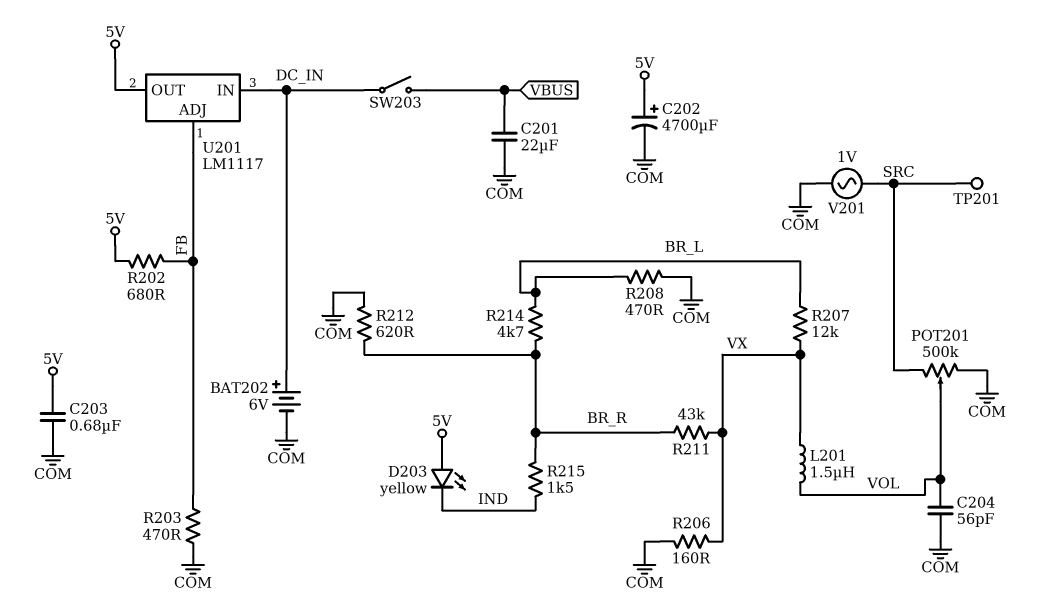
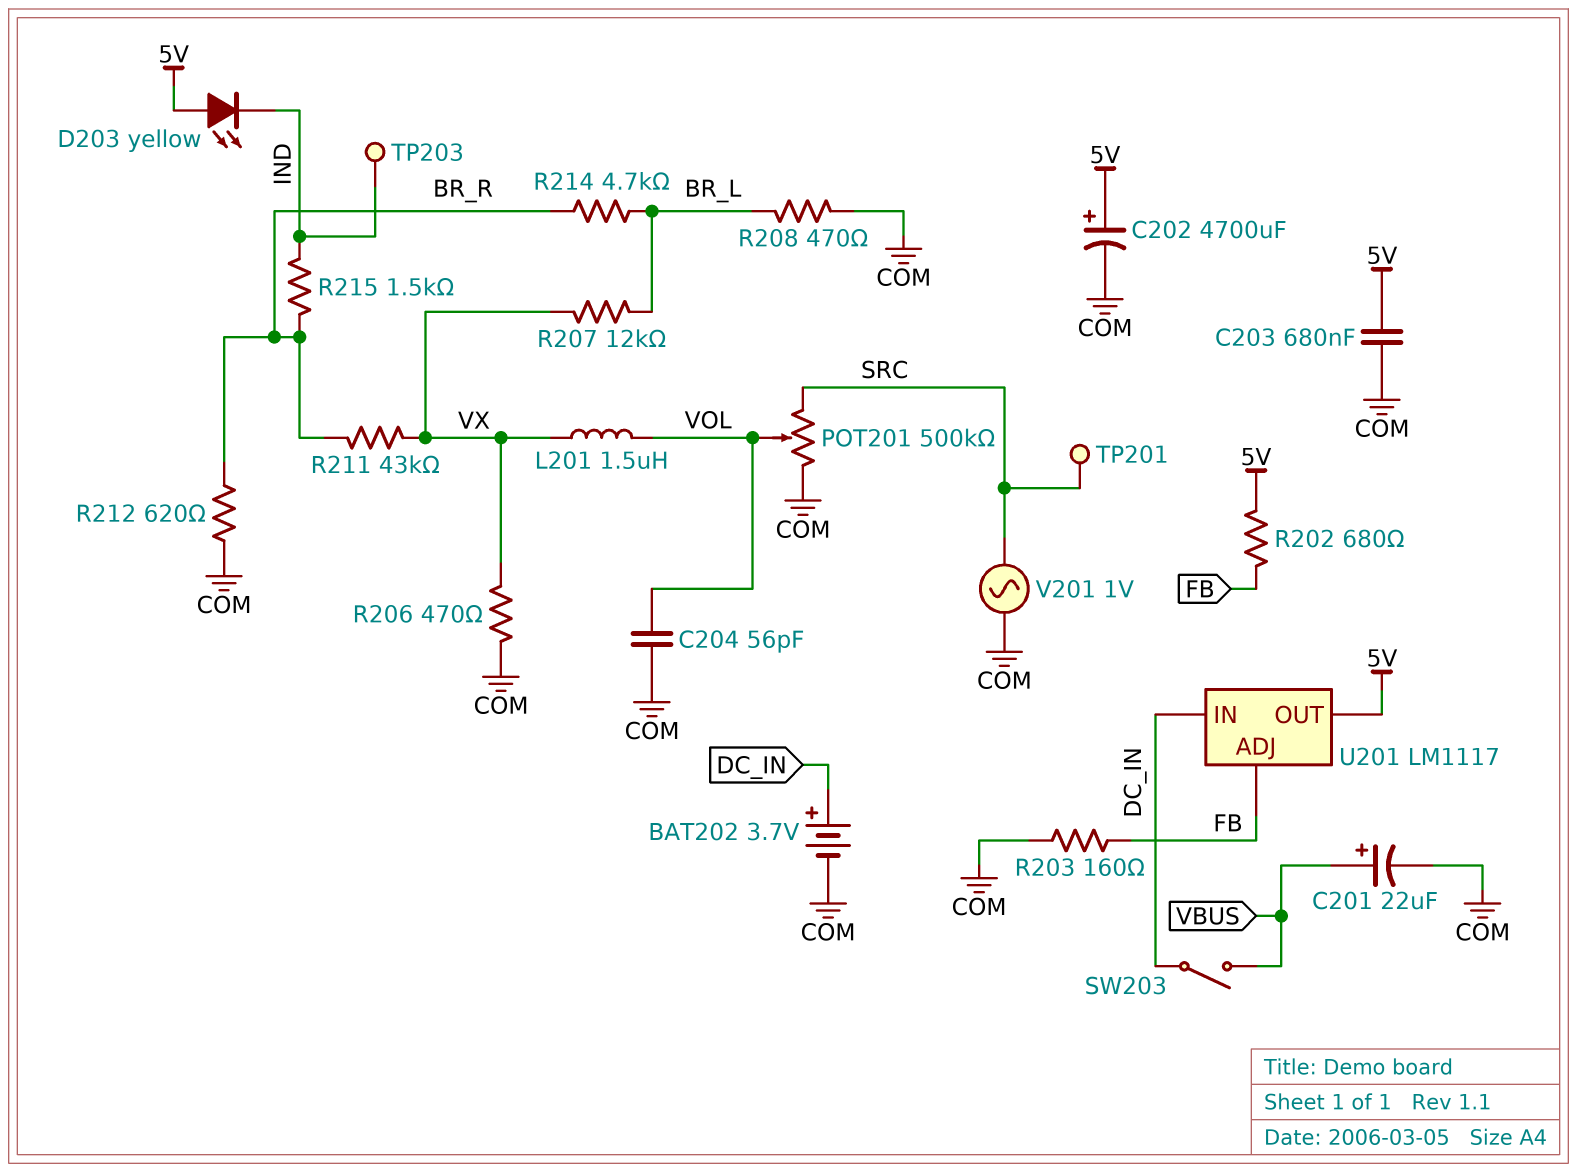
BAT202: 6V (plus DC_IN, minus COM) -> 3.7V (plus DC_IN, minus COM)
C201: 22uF (COM, VBUS) -> 22uF (plus VBUS, minus COM)
R203: 470 (COM, FB) -> 160 (COM, FB)
R206: 160 (COM, VX) -> 470 (COM, VX)
TP203: none -> test point (IND)

